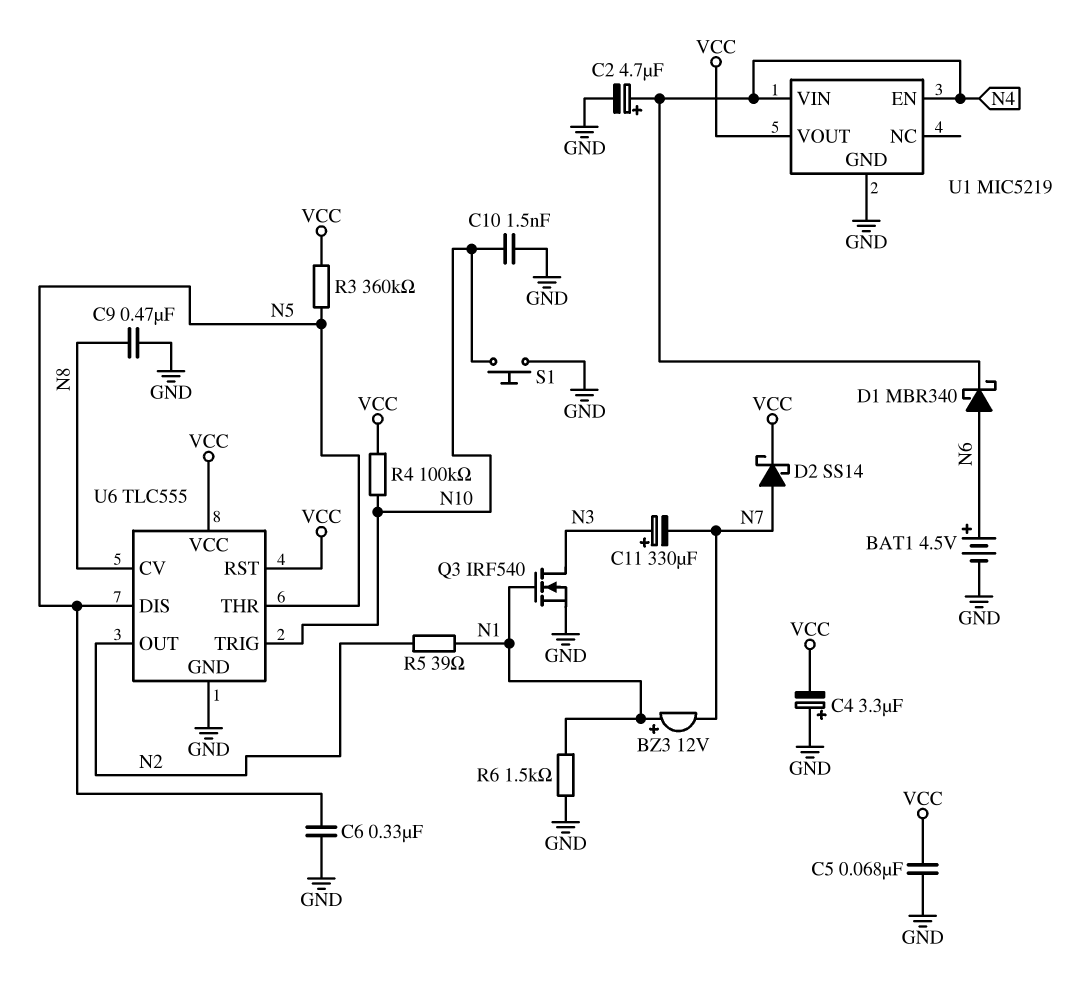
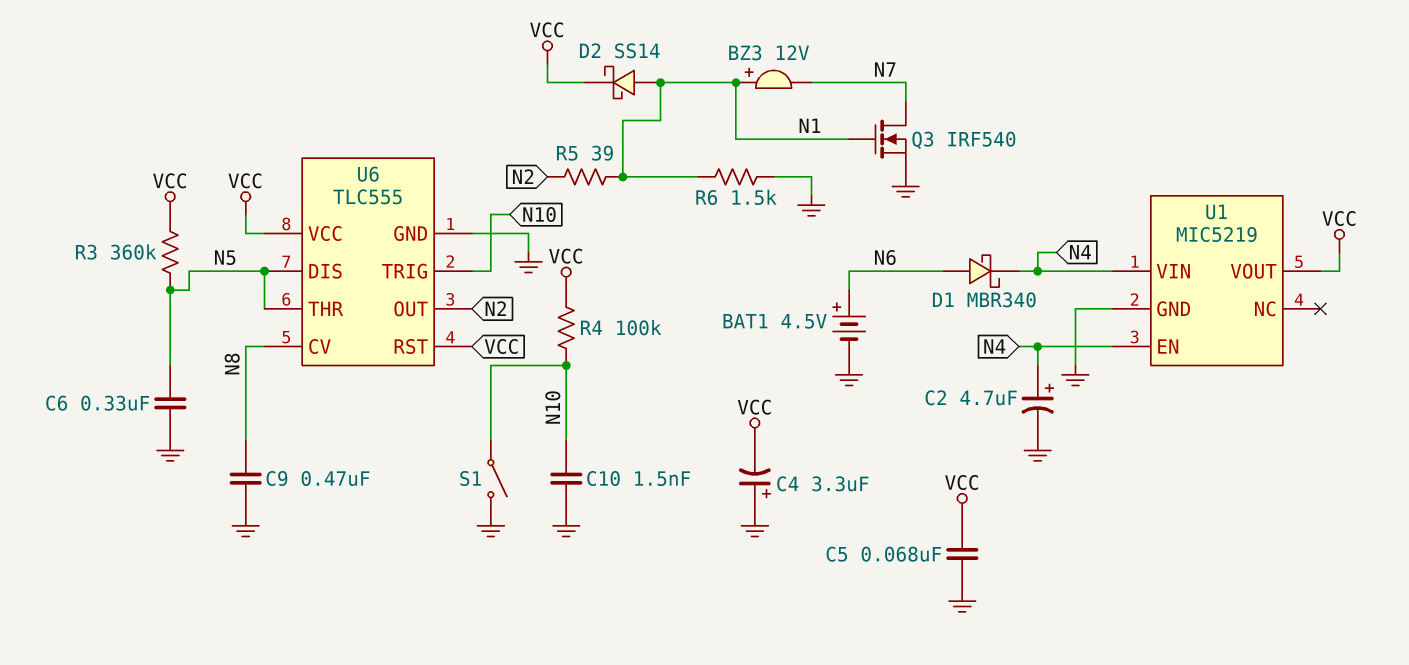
C11: 330uF (plus N3, minus N7) -> none
D2: schottky SS14 (A N7, K VCC) -> schottky SS14 (A N1, K VCC)
Q3: NMOS IRF540 (G N1, D N3, S GND) -> NMOS IRF540 (G N1, D N7, S GND)
S1: button (GND, N10) -> switch (GND, N10)

